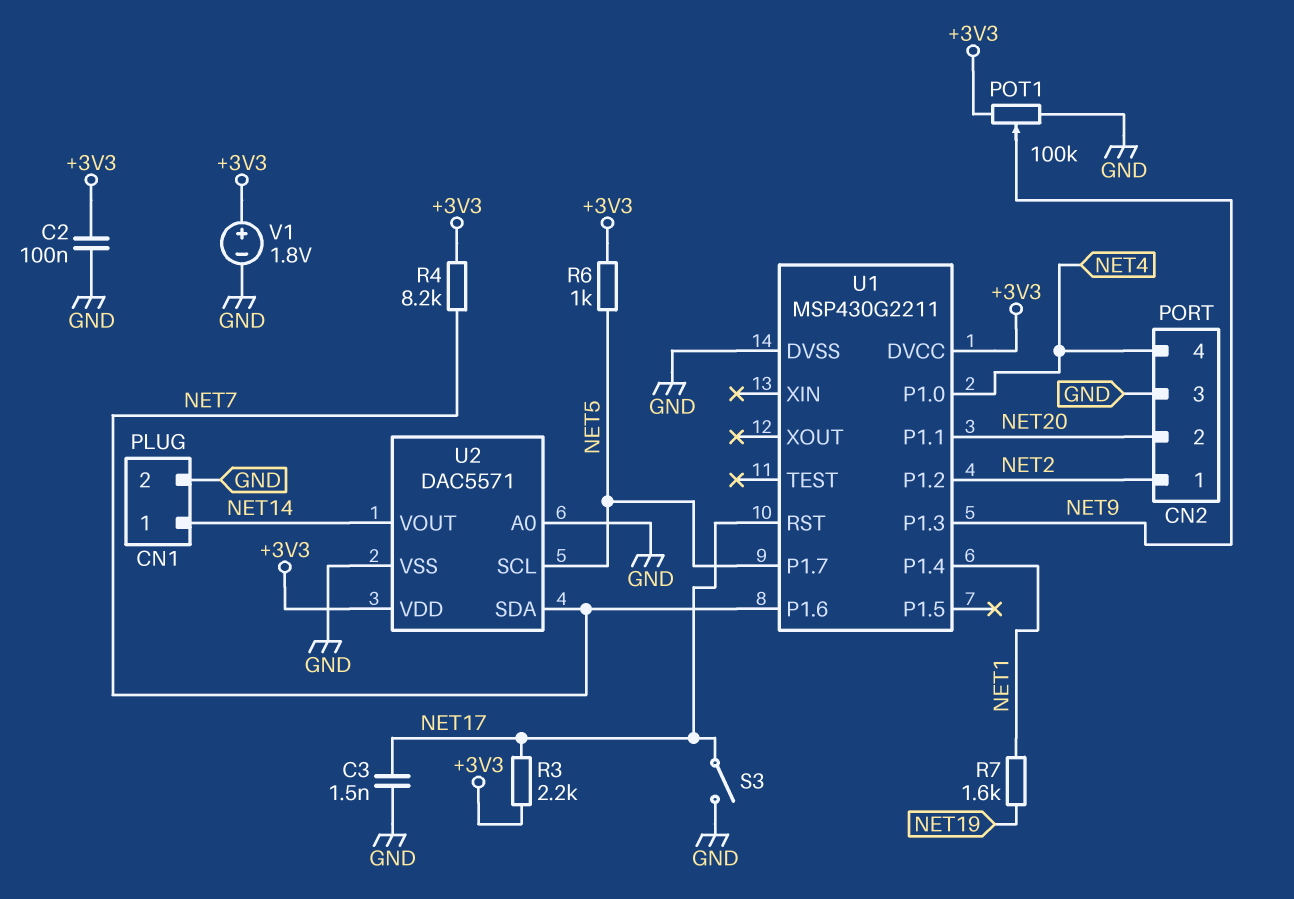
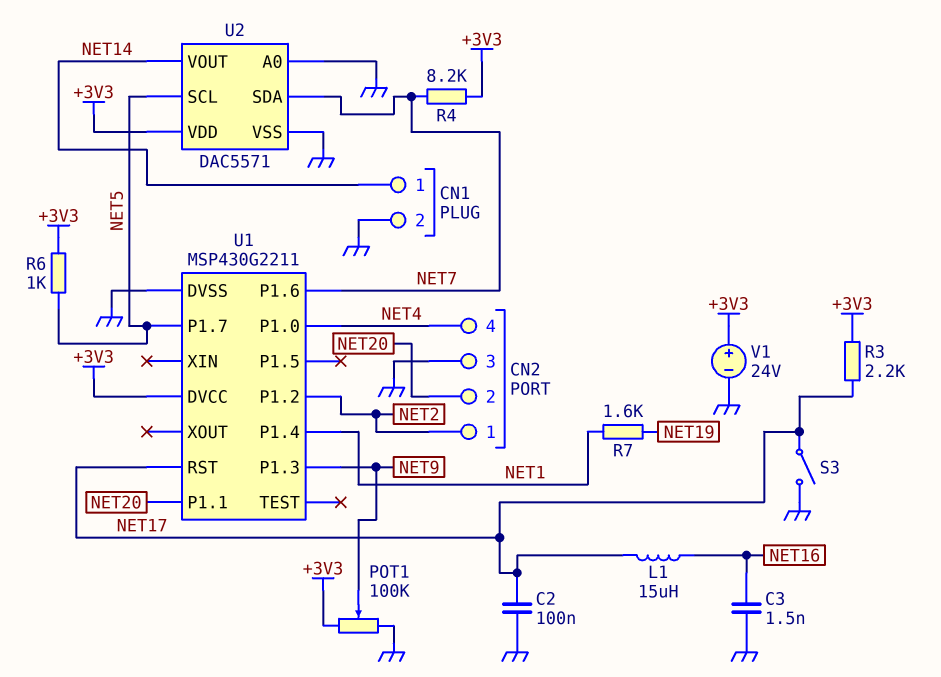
C2: 100nF (+3V3, GND) -> 100nF (GND, NET17)
C3: 1.5nF (GND, NET17) -> 1.5nF (GND, NET16)
L1: none -> 15uH (NET16, NET17)
V1: 1.8V (plus +3V3, minus GND) -> 24V (plus +3V3, minus GND)

